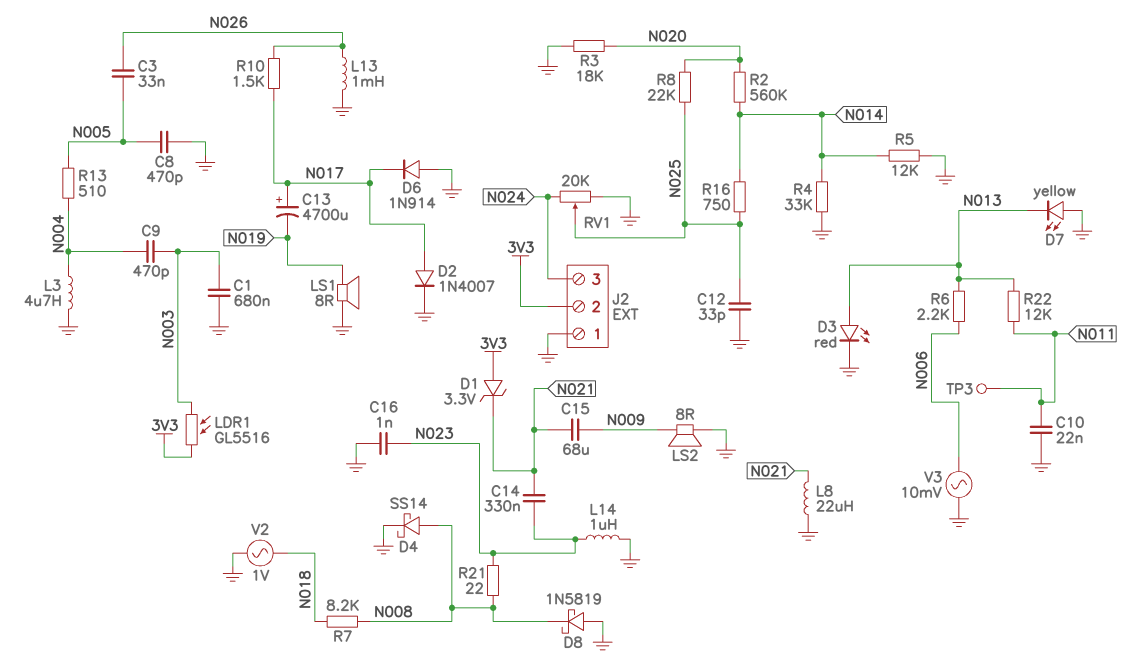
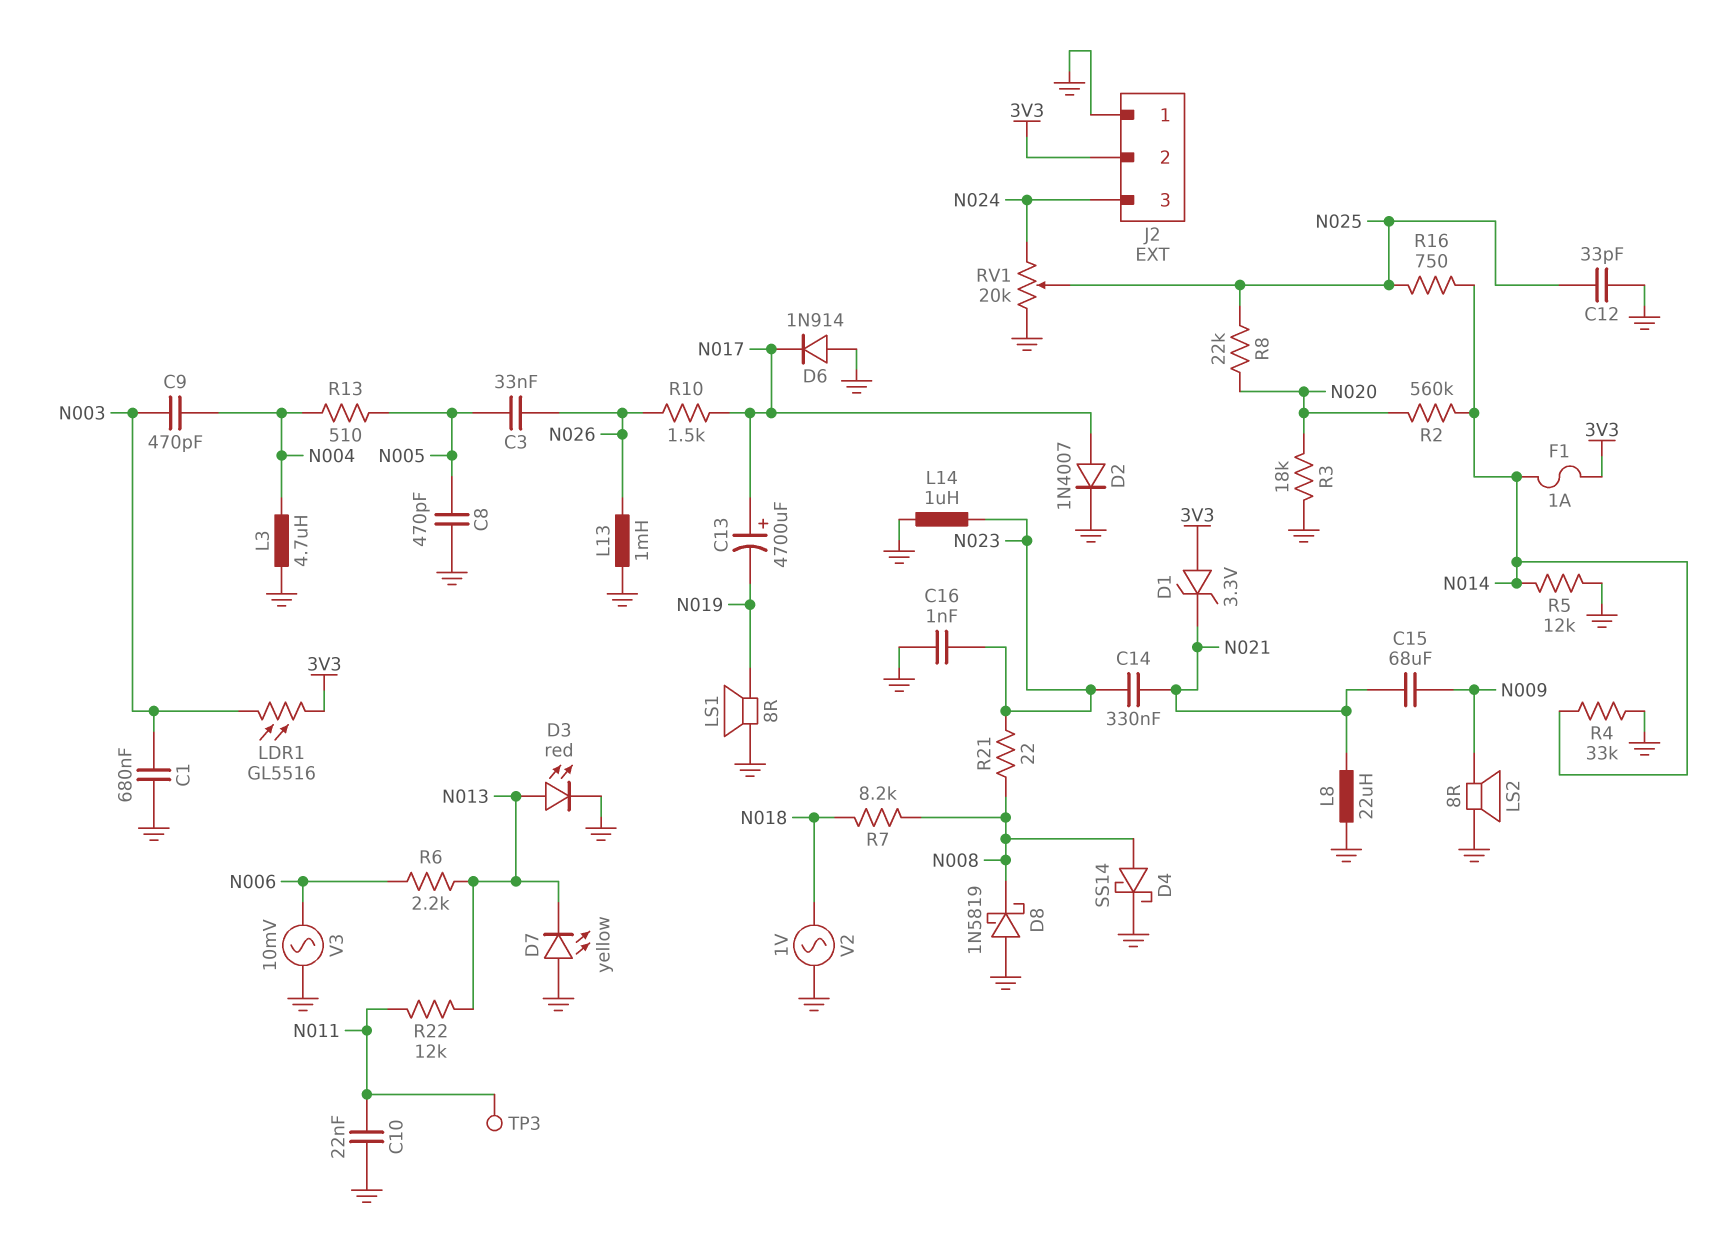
F1: none -> 1A (3V3, N014)

